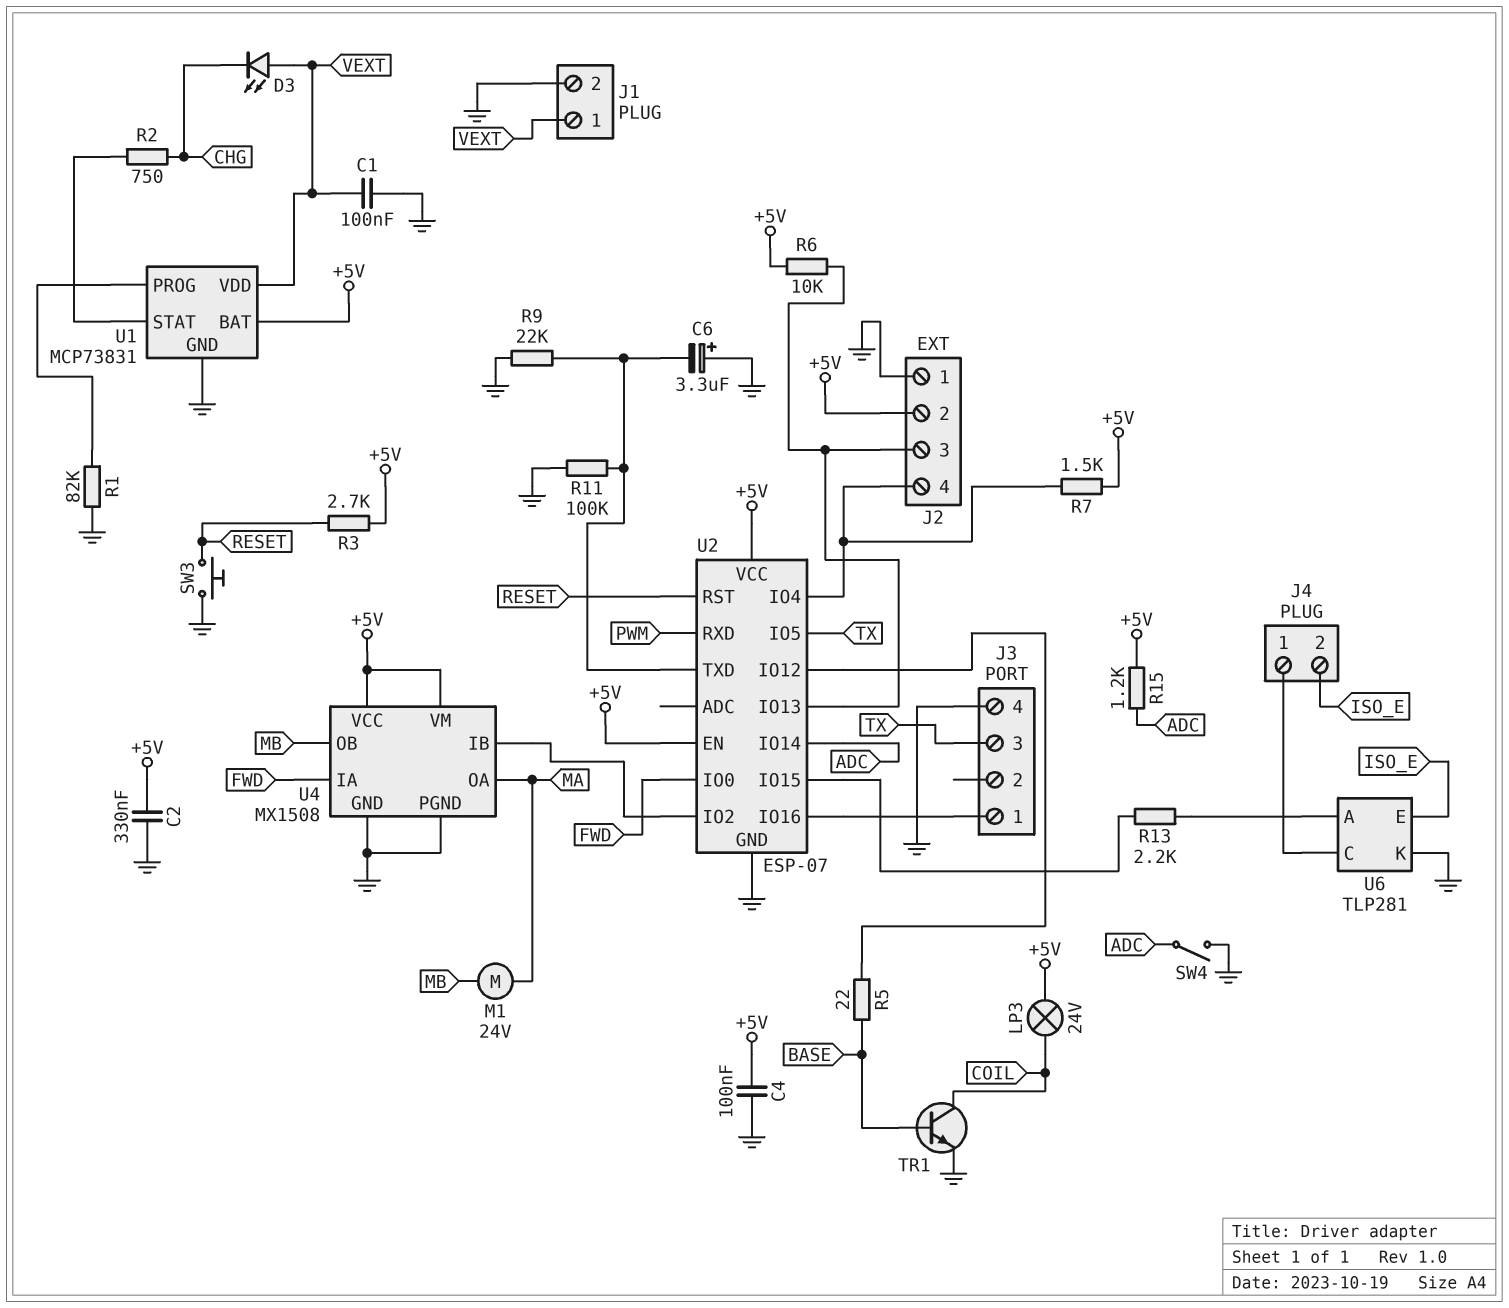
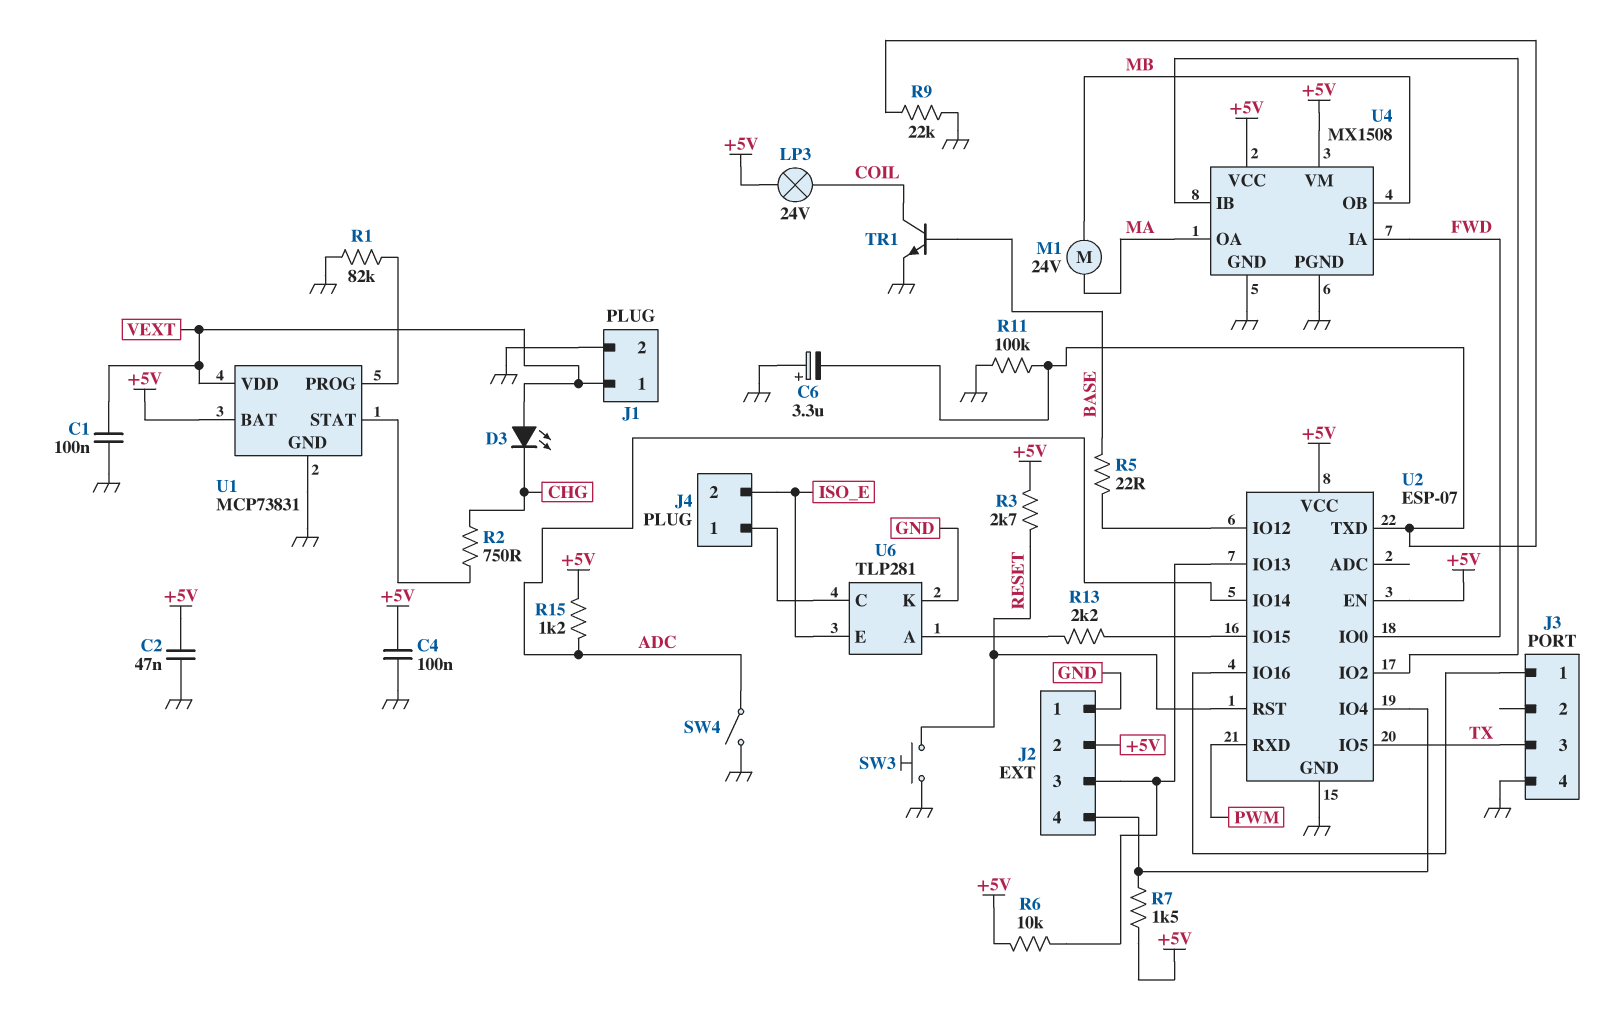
C2: 330nF (+5V, GND) -> 47nF (+5V, GND)

